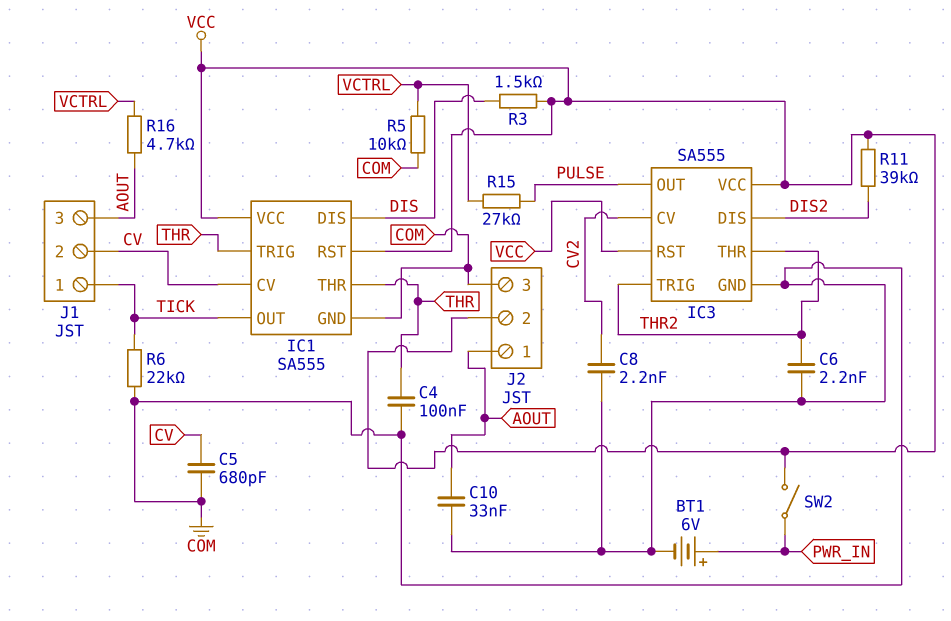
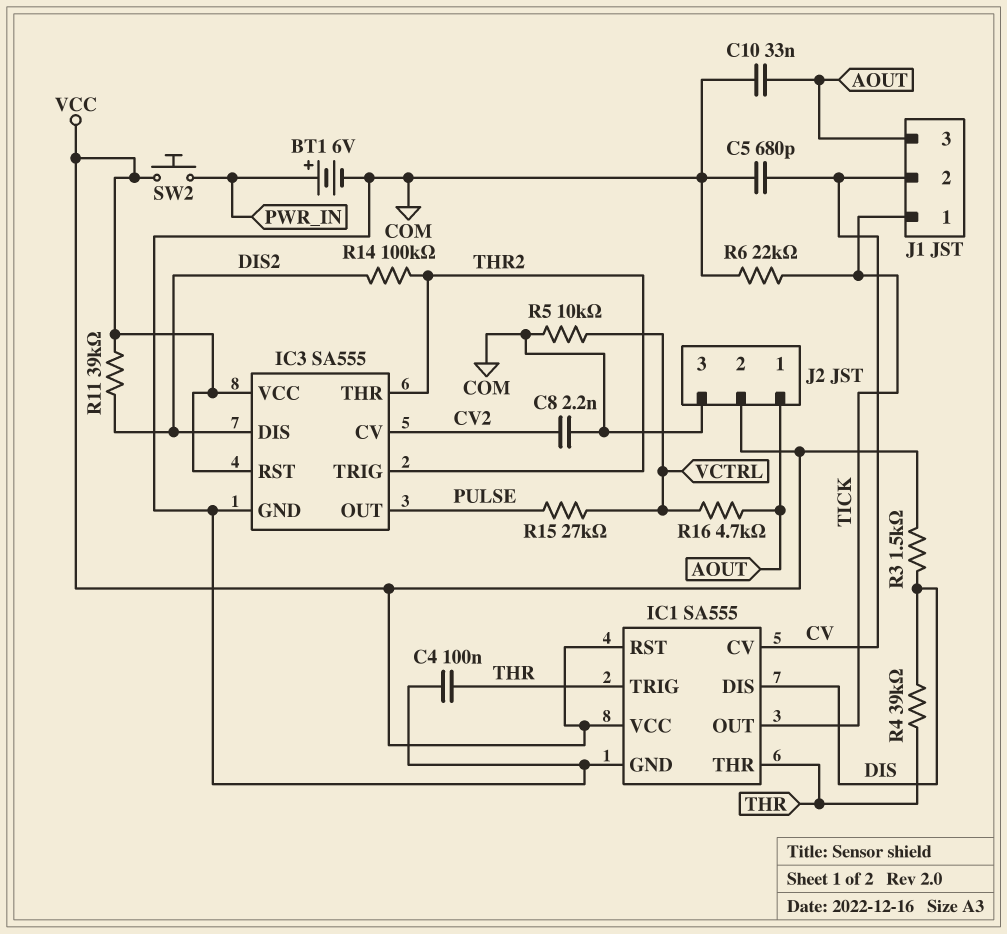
C6: 2.2nF (COM, THR2) -> none
R4: none -> 39k (DIS, THR)
R14: none -> 100k (DIS2, THR2)
SW2: switch (PWR_IN, VCC) -> button (PWR_IN, VCC)

